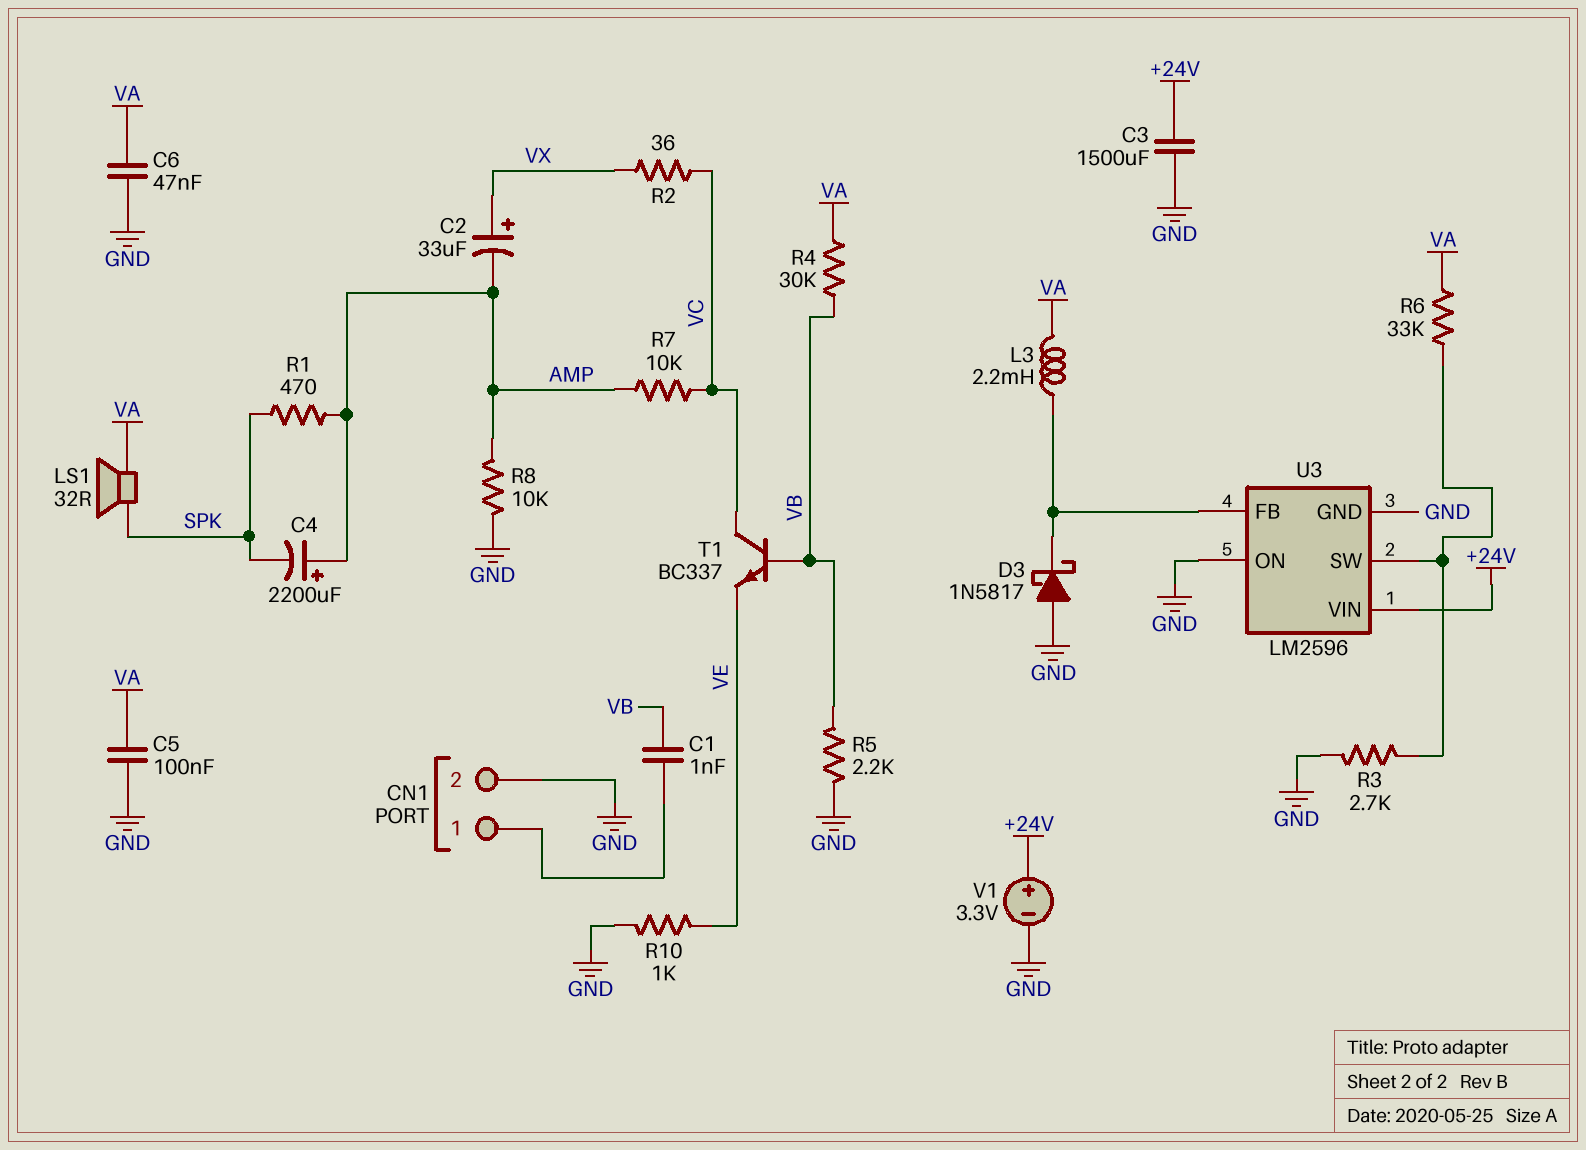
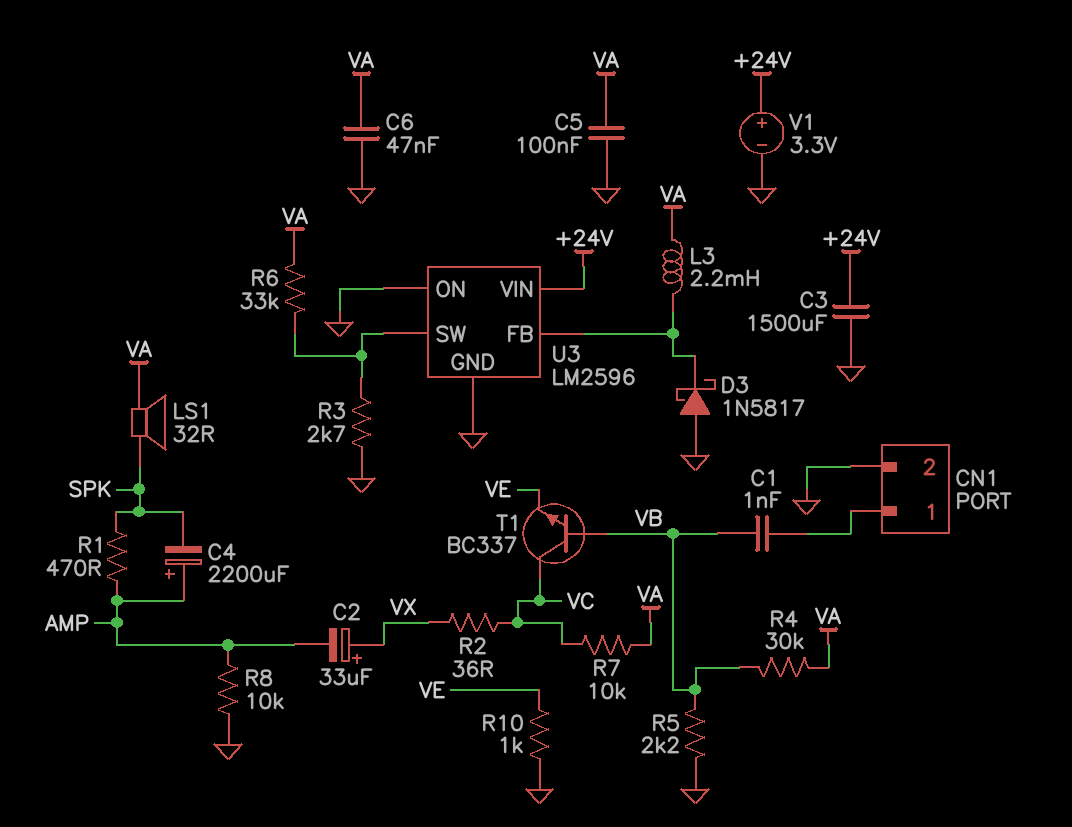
R7: 10k (AMP, VC) -> 10k (VA, VC)

